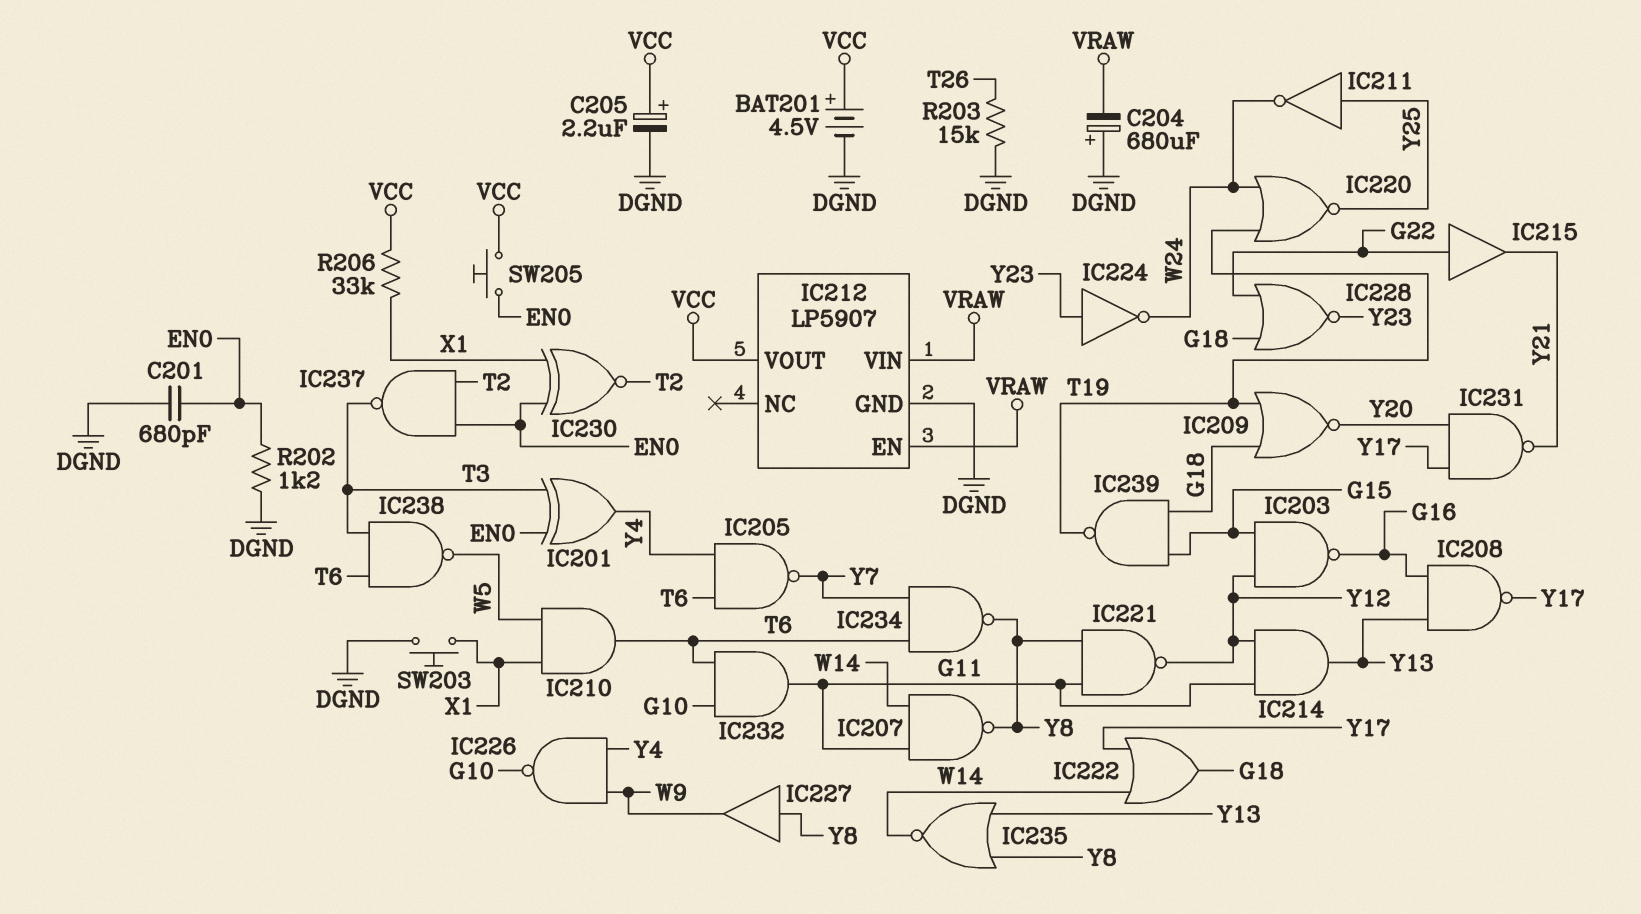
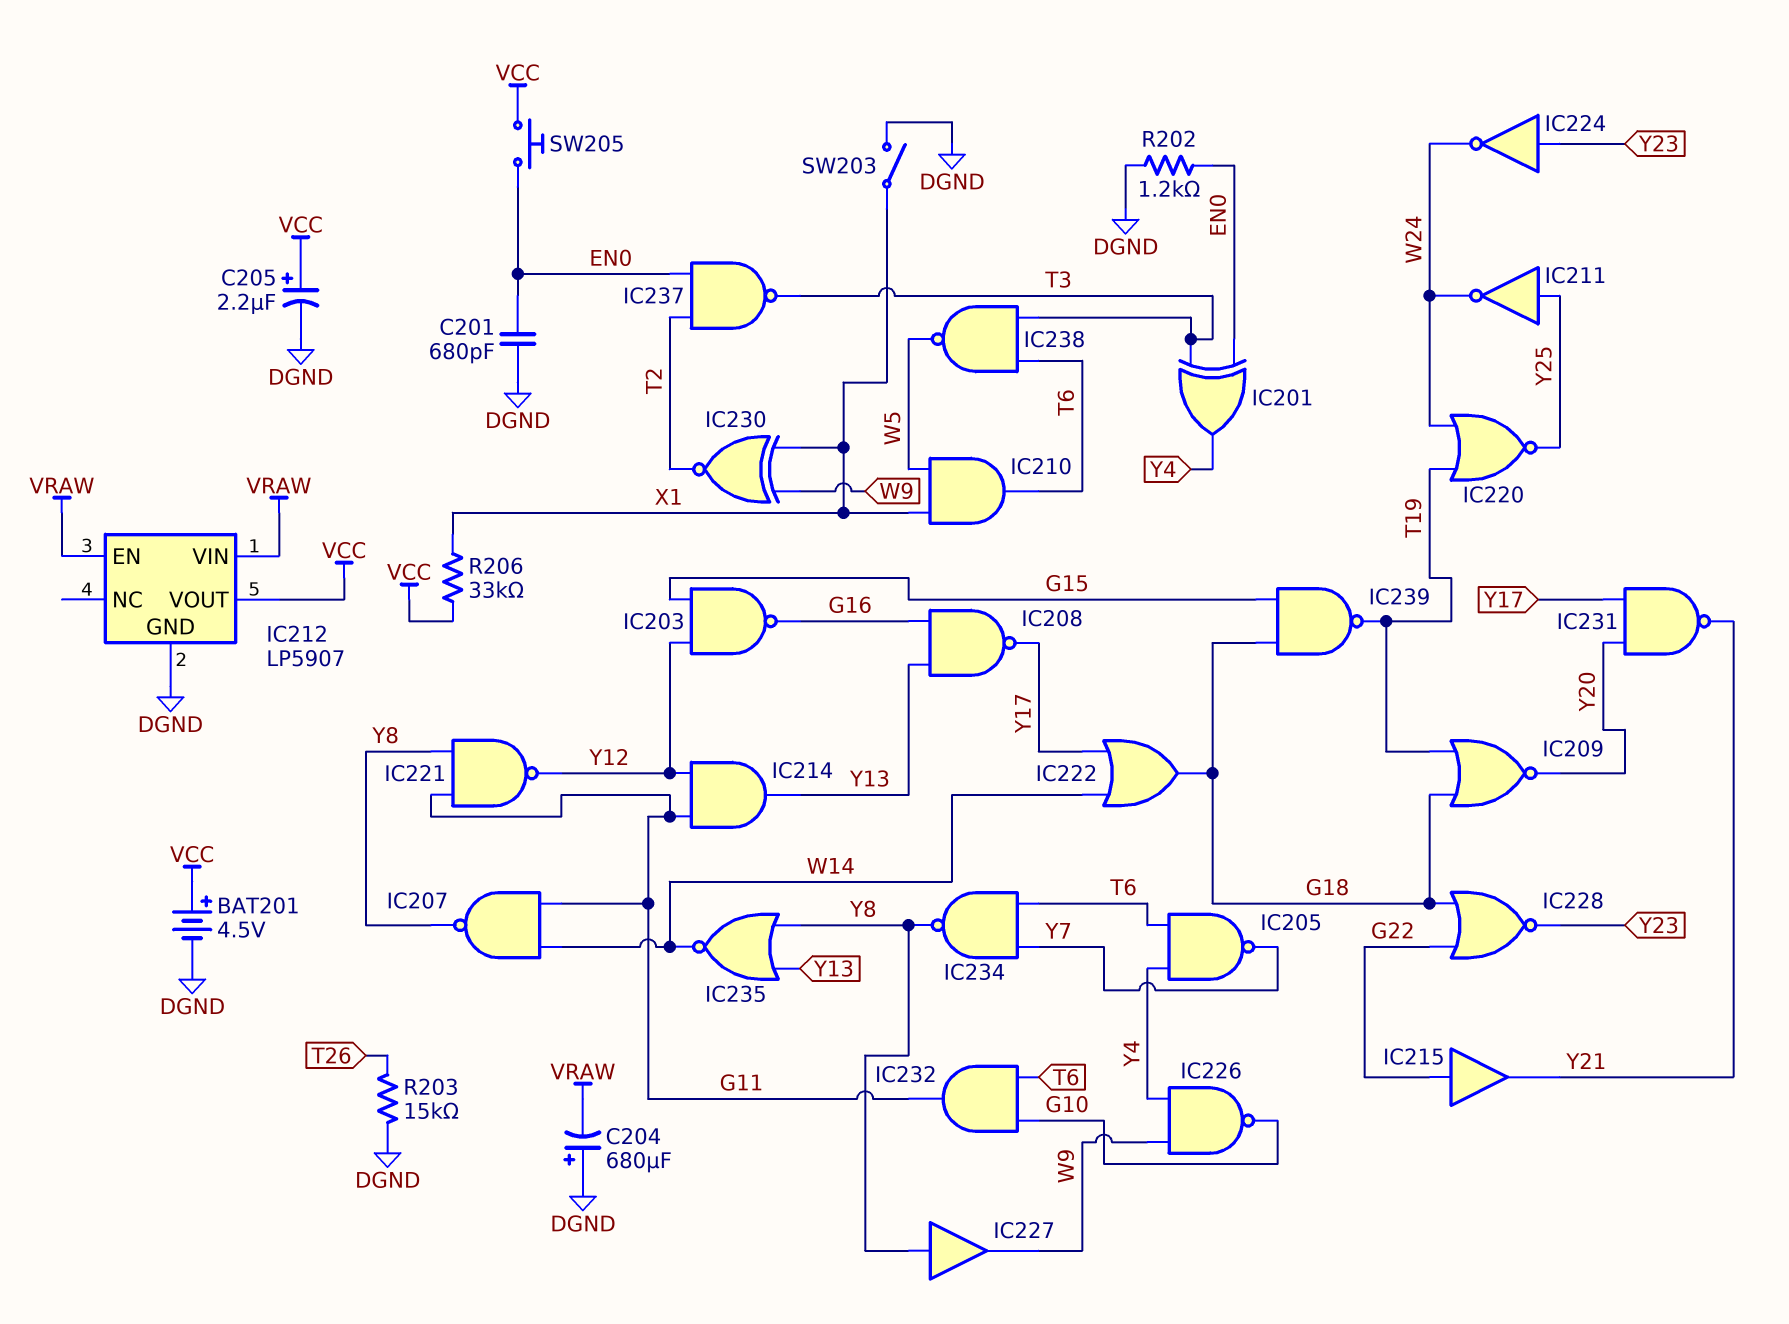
IC230: XNOR (in EN0, in X1, out T2) -> XNOR (in W9, in X1, out T2)
SW203: button (DGND, X1) -> switch (DGND, X1)

